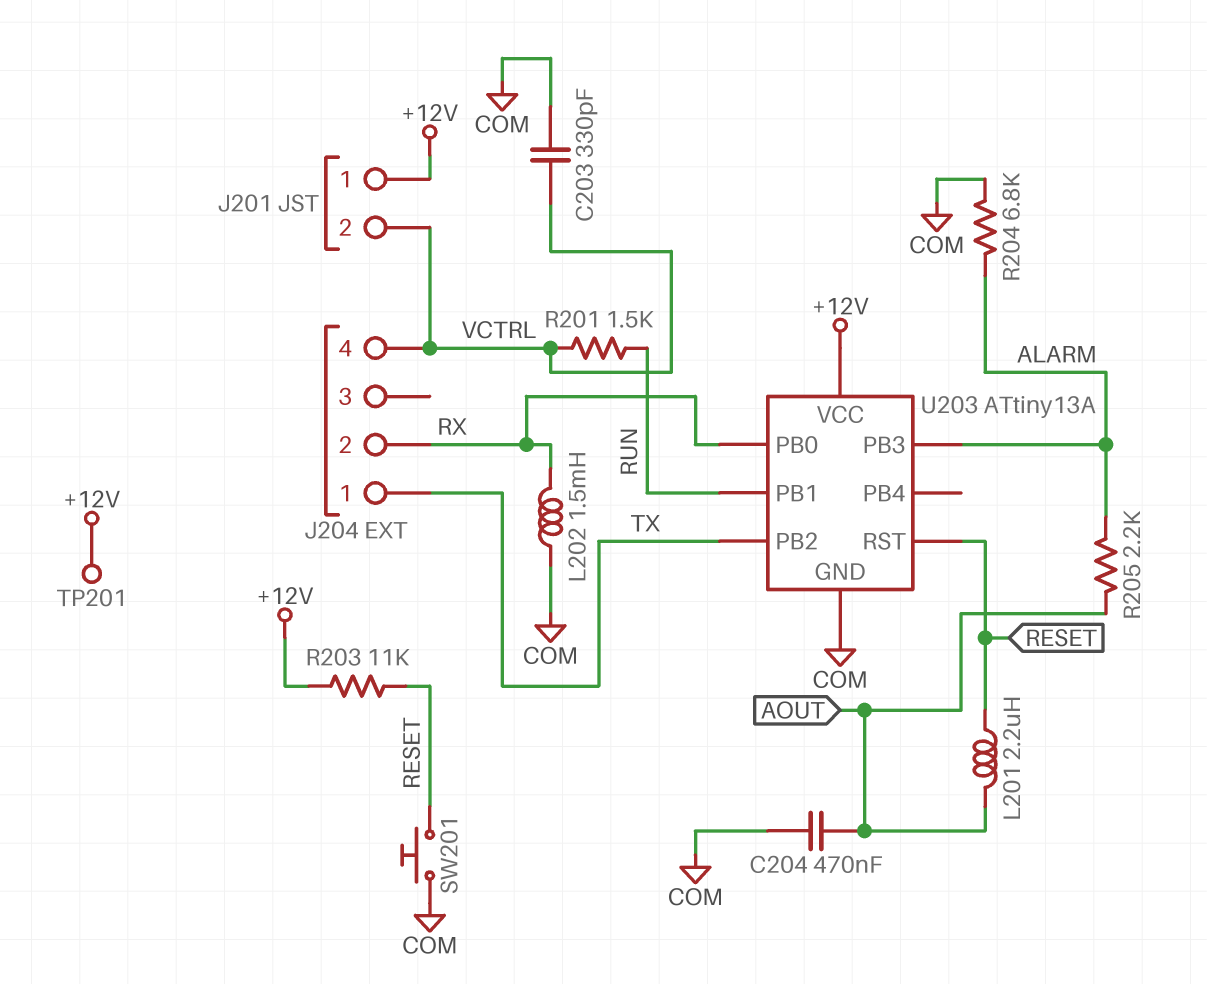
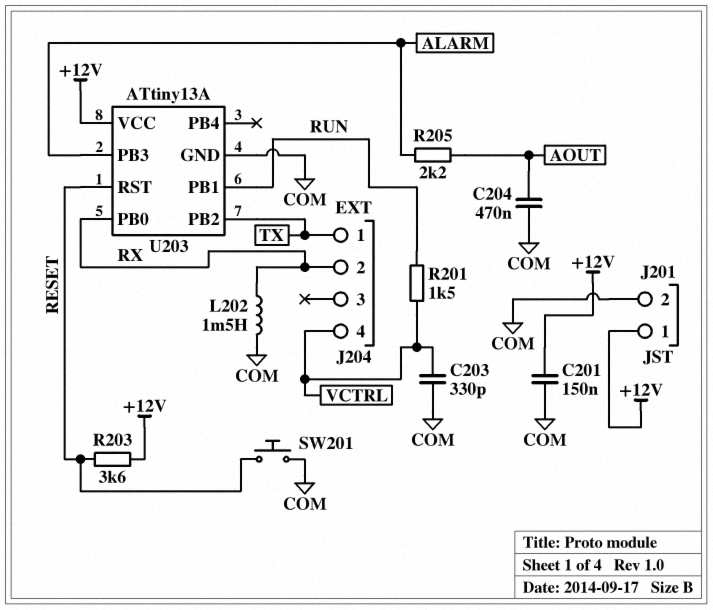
C201: none -> 150nF (+12V, COM)
J201 pin 2: VCTRL -> COM
L201: 2.2uH (AOUT, RESET) -> none
R203: 11k (+12V, RESET) -> 3.6k (+12V, RESET)
R204: 6.8k (ALARM, COM) -> none
TP201: test point (+12V) -> none

